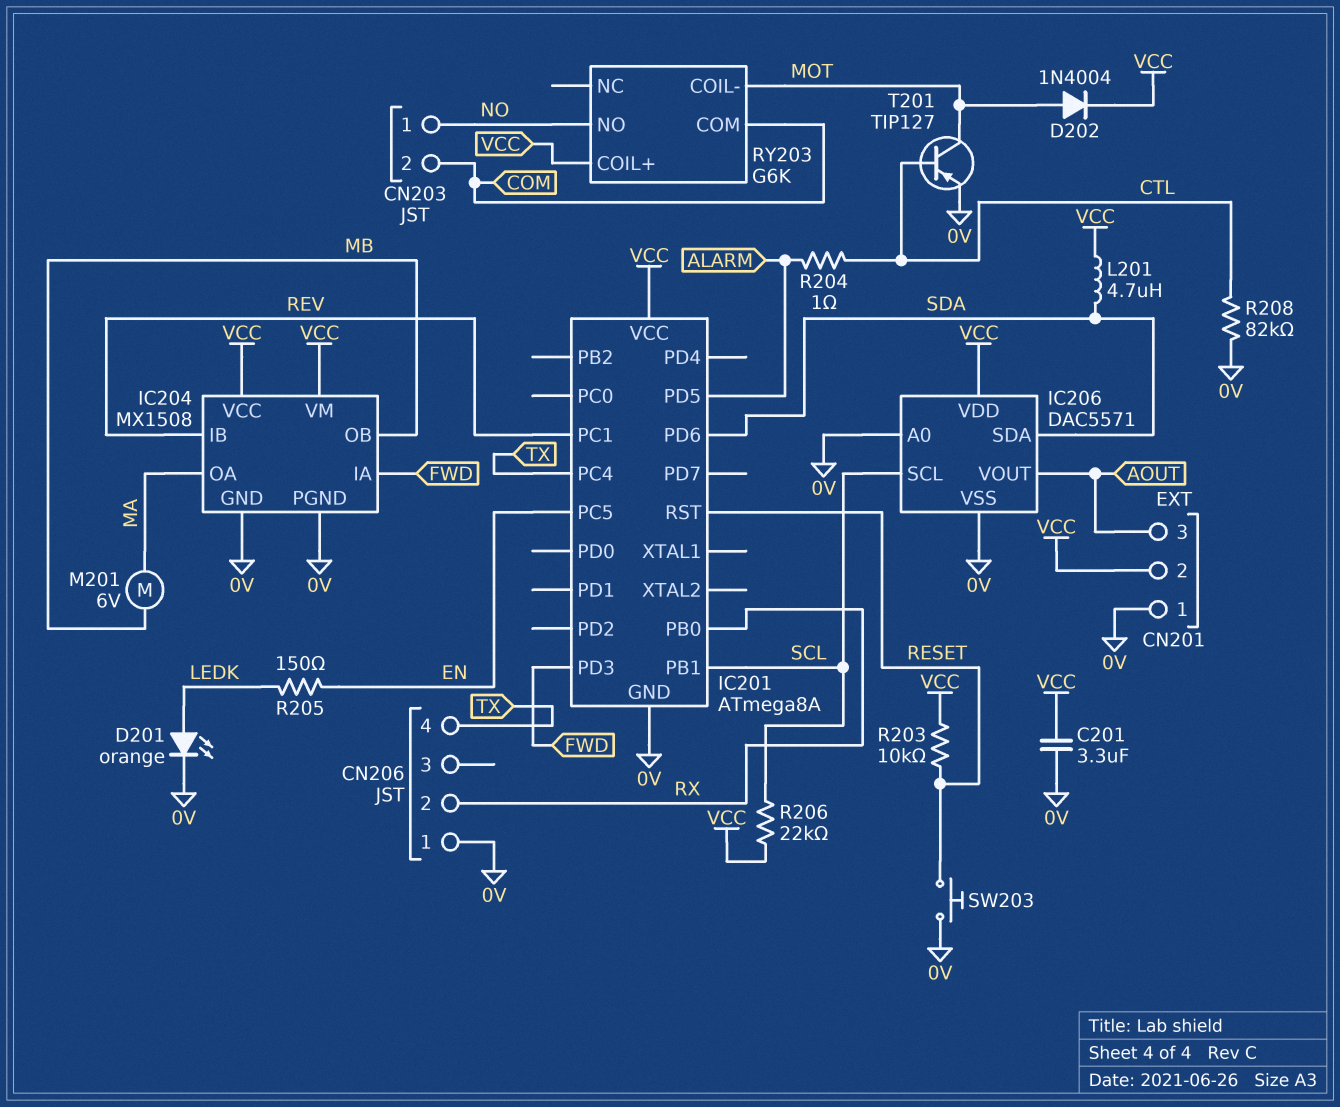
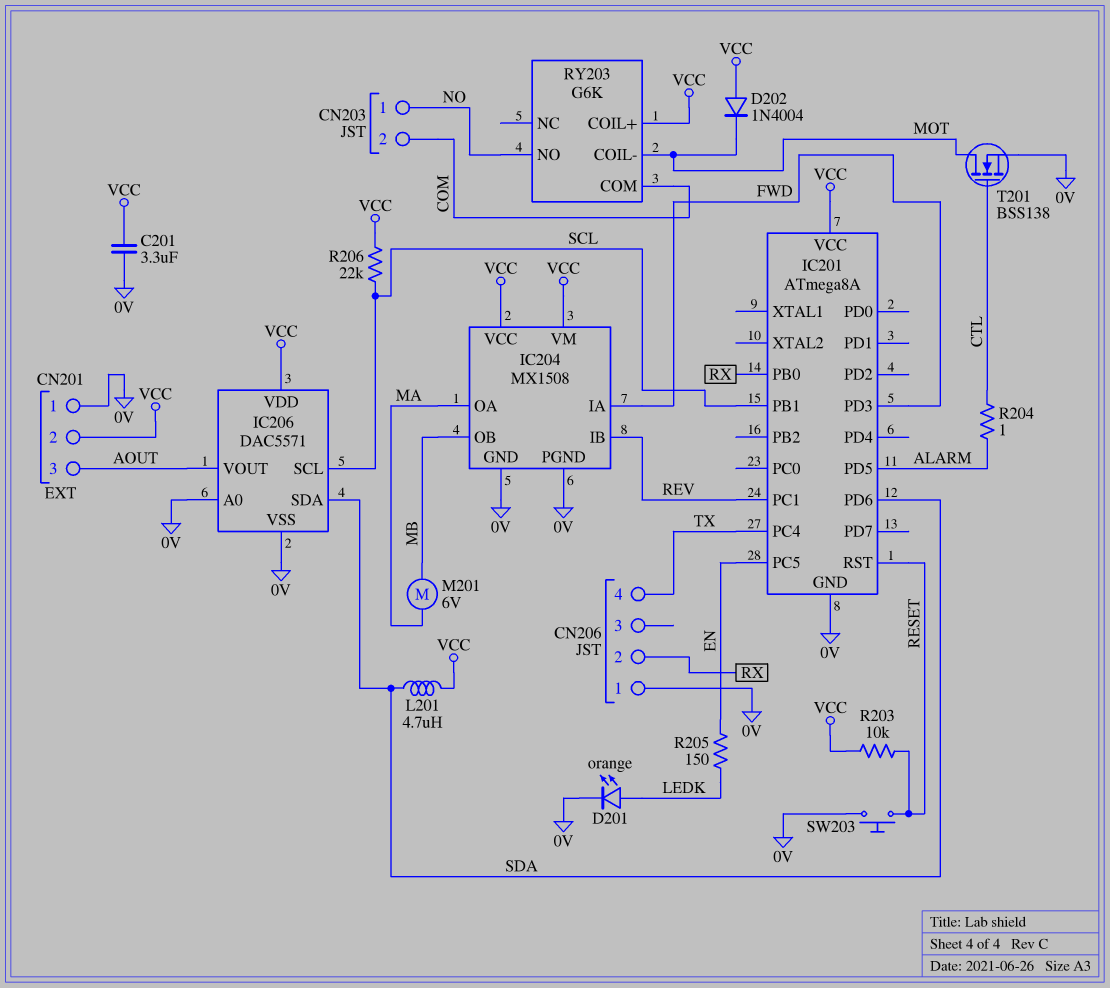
D202: diode 1N4004 (A MOT, K VCC) -> diode 1N4004 (A VCC, K MOT)
R208: 82k (0V, CTL) -> none
T201: PNP TIP127 (B CTL, C MOT, E 0V) -> NMOS BSS138 (G CTL, D MOT, S 0V)

